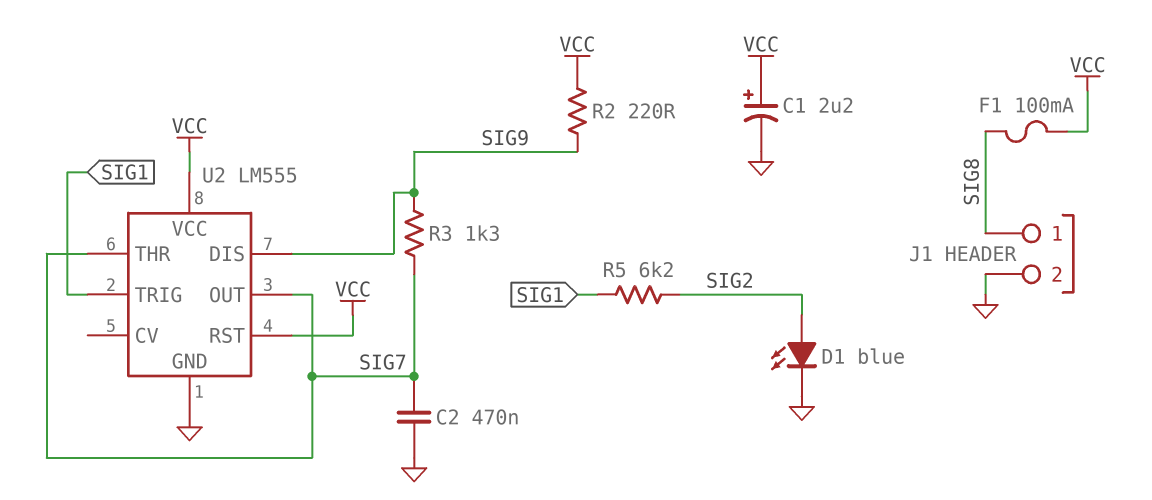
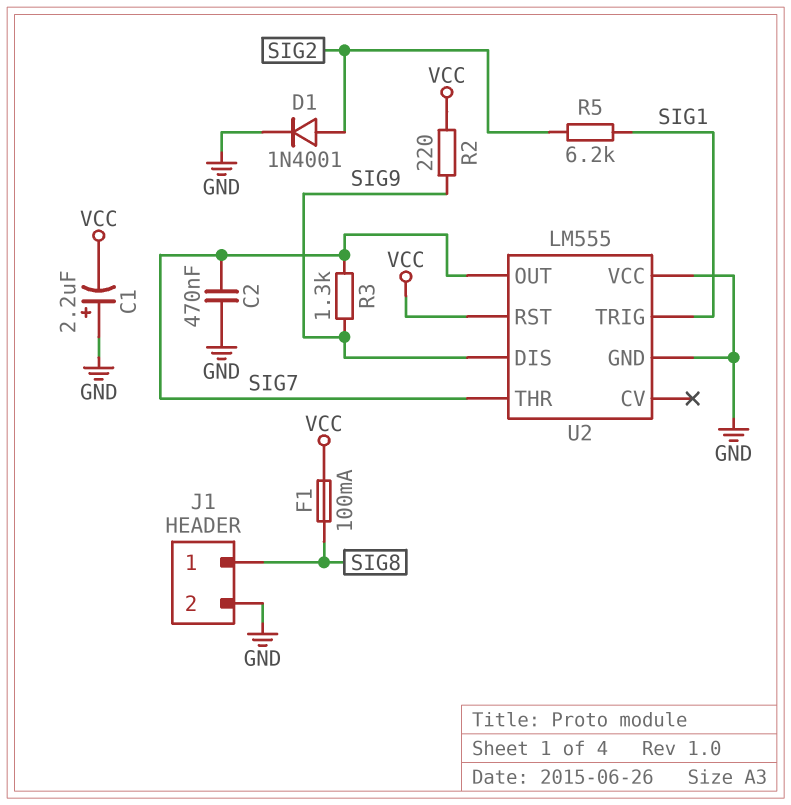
C1: 2.2uF (plus VCC, minus GND) -> 2.2uF (plus GND, minus VCC)
D1: LED blue (A SIG2, K GND) -> diode 1N4001 (A SIG2, K GND)
U2 pin VCC: VCC -> GND

